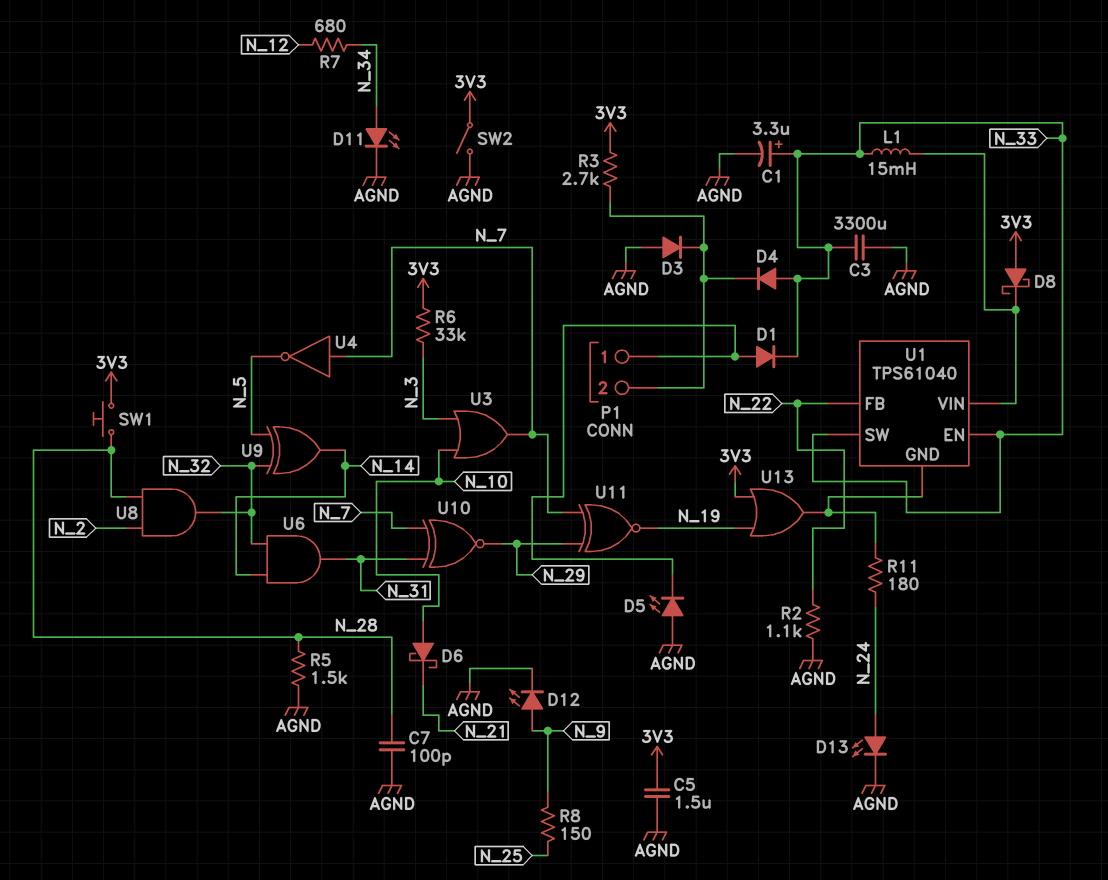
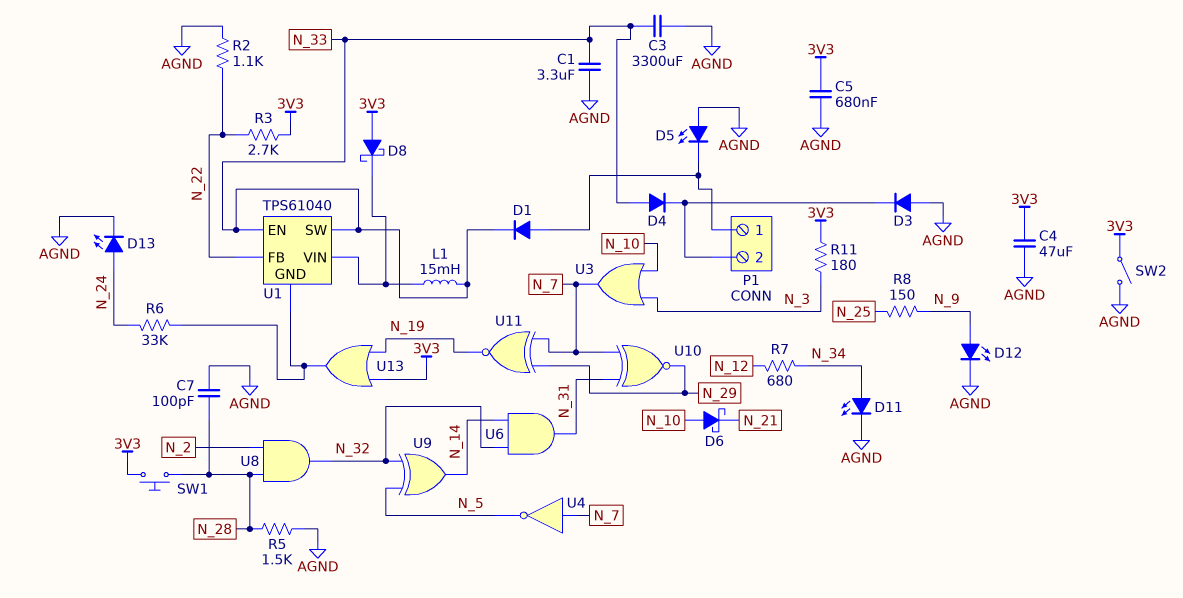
C1: 3.3uF (plus N_33, minus AGND) -> 3.3uF (AGND, N_33)
C4: none -> 47uF (3V3, AGND)
C5: 1.5uF (3V3, AGND) -> 680nF (3V3, AGND)
R3: 2.7k (3V3, P1/2) -> 2.7k (3V3, N_22)
R6: 33k (3V3, N_3) -> 33k (N_24, U1/GND)
R11: 180 (N_24, U1/GND) -> 180 (3V3, N_3)

